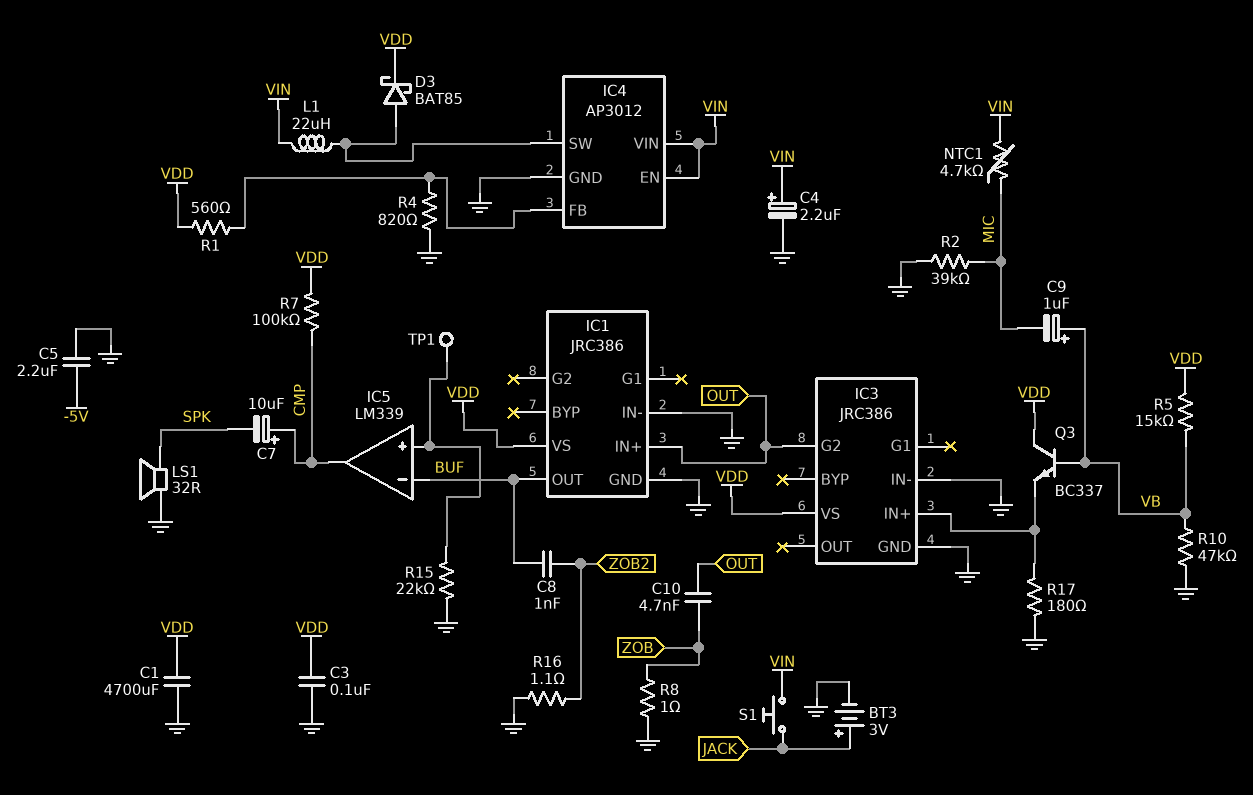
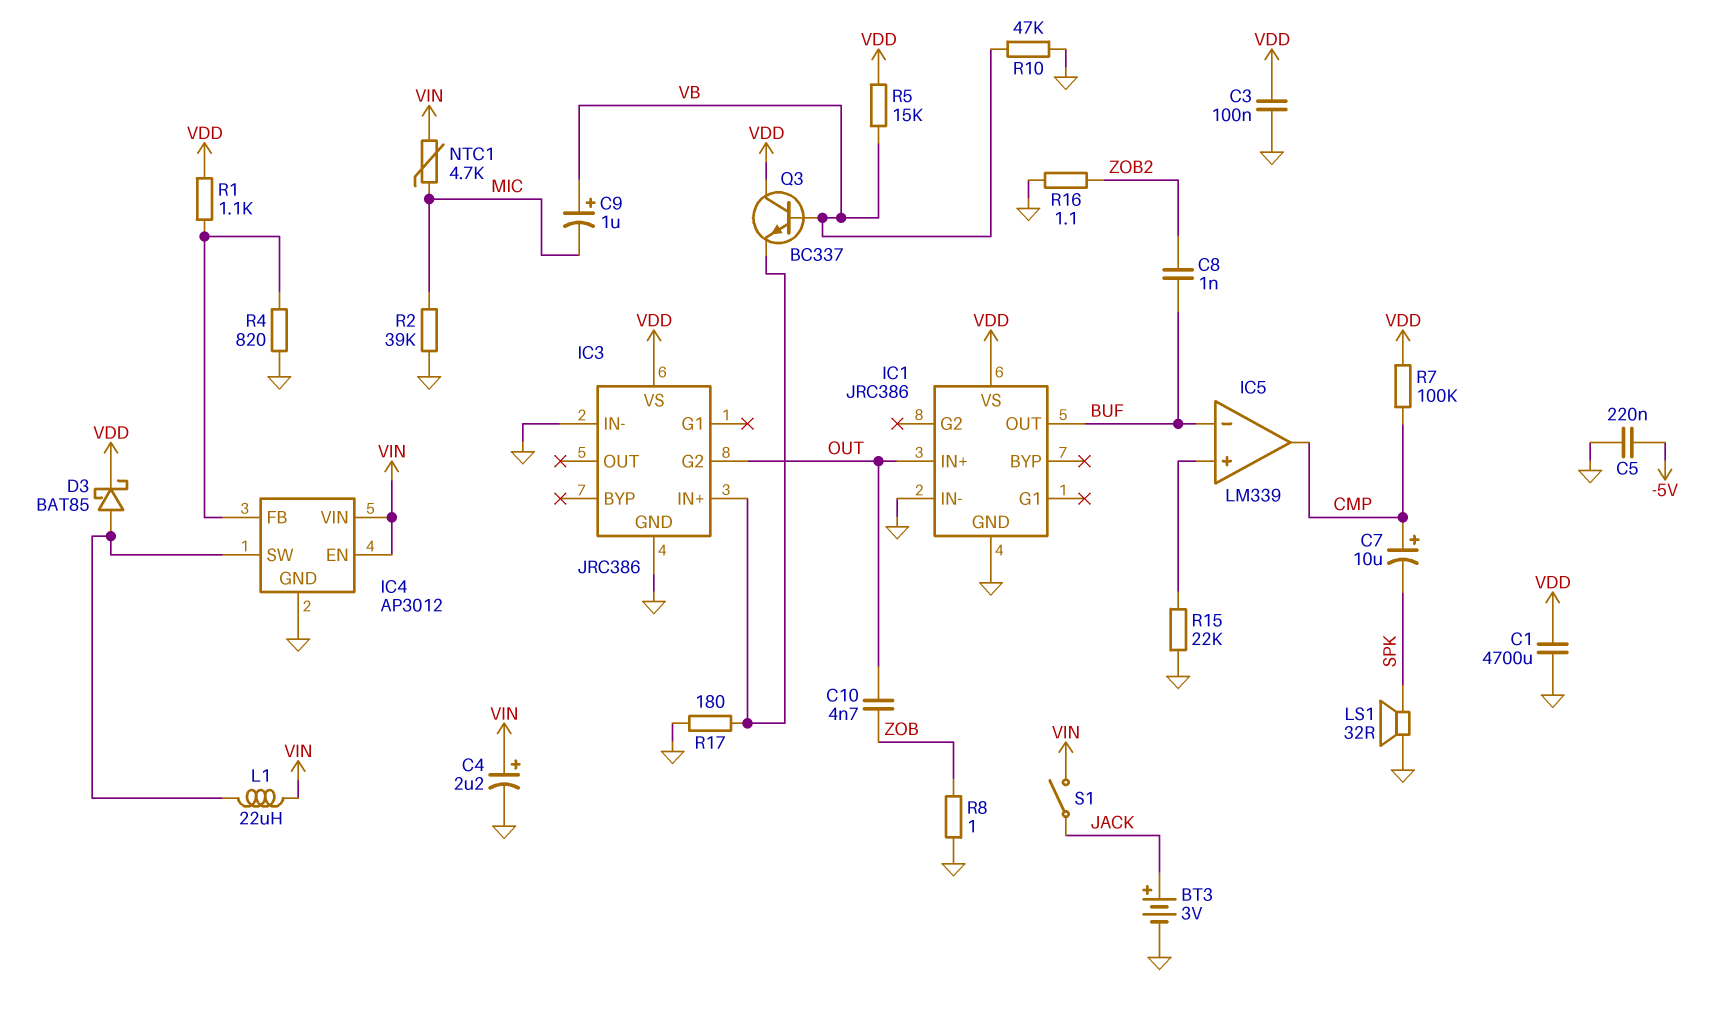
C5: 2.2uF (-5V, GND) -> 220nF (-5V, GND)
R1: 560 (IC4/FB, VDD) -> 1.1k (IC4/FB, VDD)
S1: button (JACK, VIN) -> switch (JACK, VIN)
TP1: test point (IC5/in+) -> none

